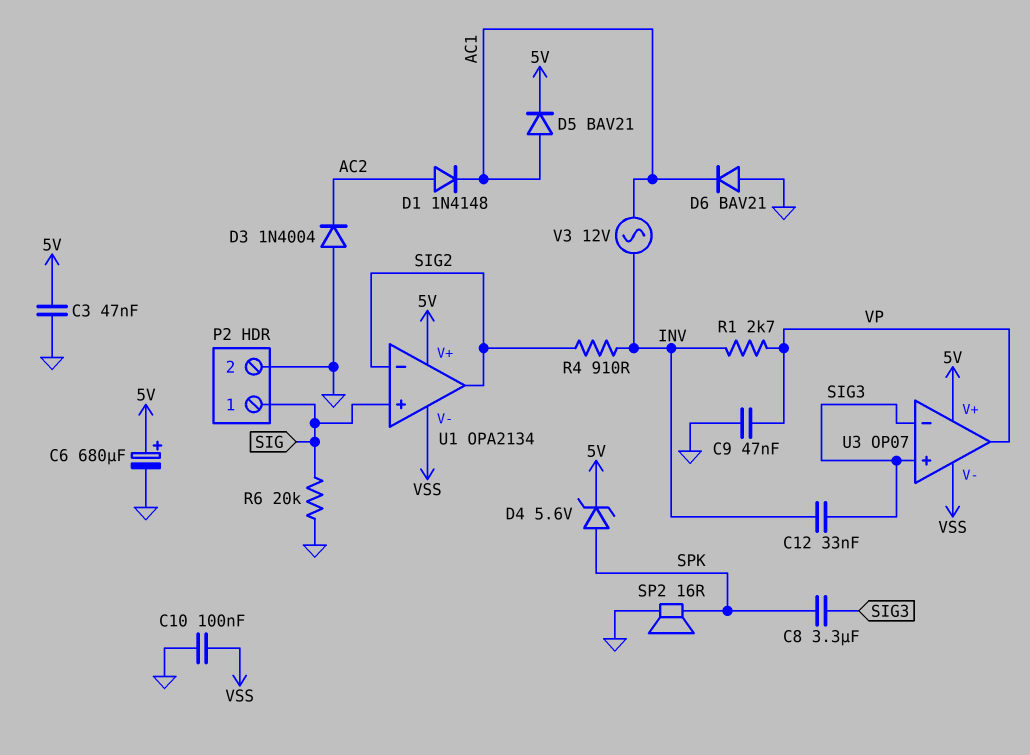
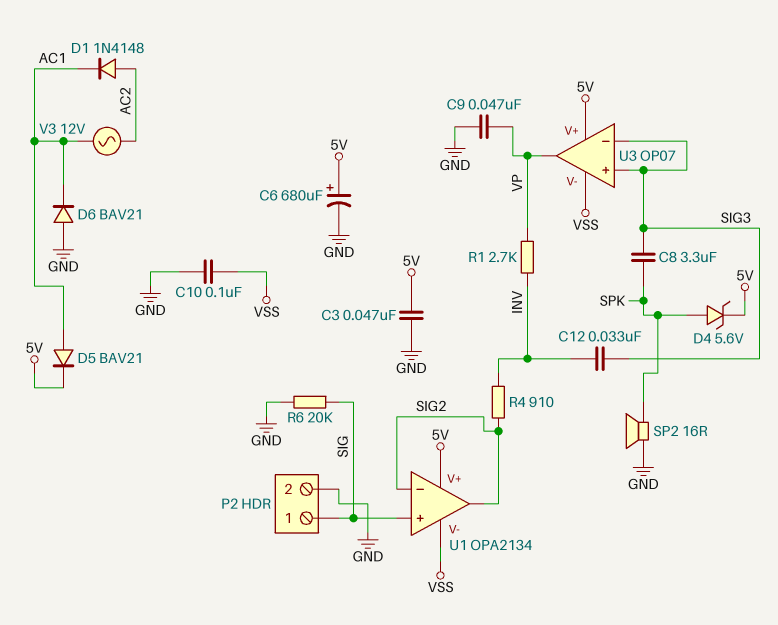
D3: diode 1N4004 (A GND, K AC2) -> none
V3: AC 12V (AC1, INV) -> AC 12V (AC1, AC2)

